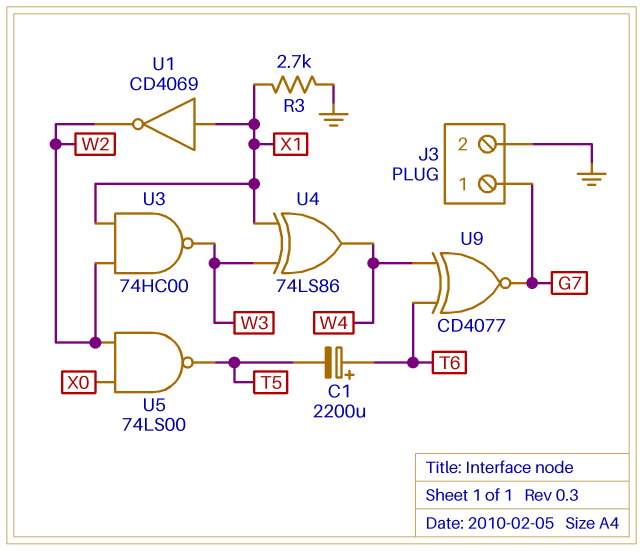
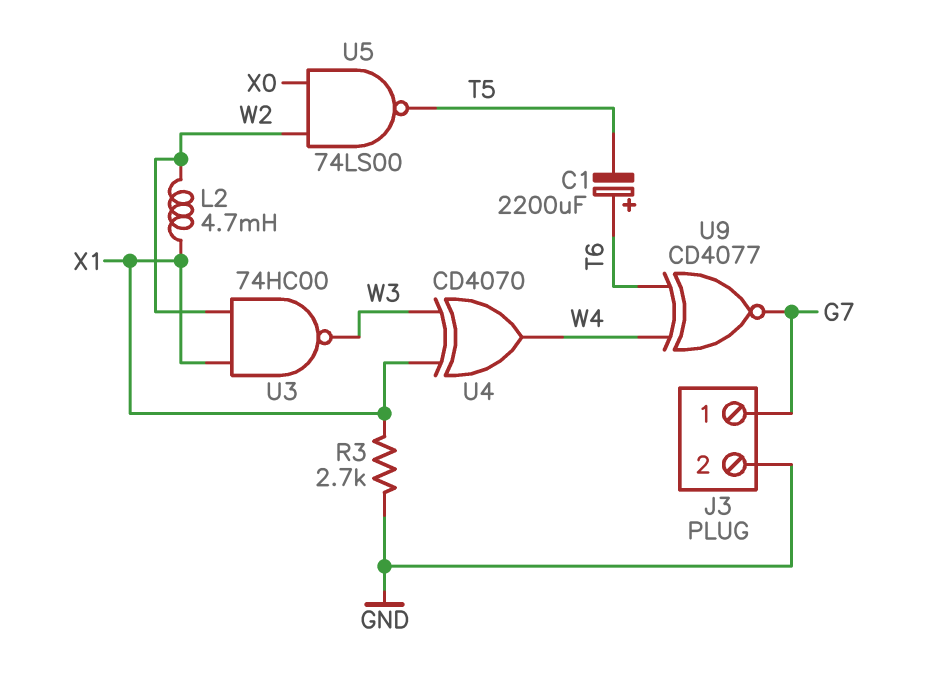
L2: none -> 4.7mH (W2, X1)
U1: NOT CD4069 (in X1, out W2) -> none
U4: XOR 74LS86 (in W3, in X1, out W4) -> XOR CD4070 (in W3, in X1, out W4)

